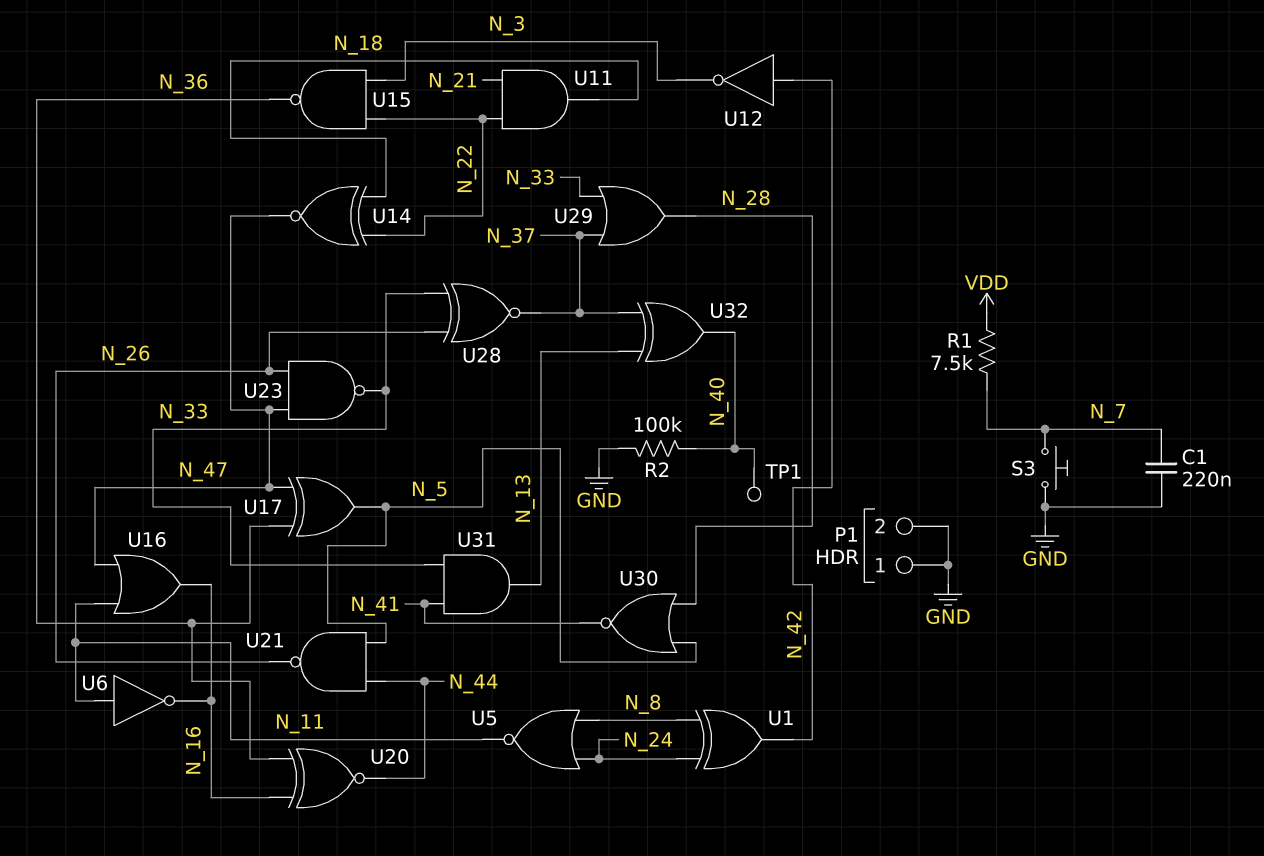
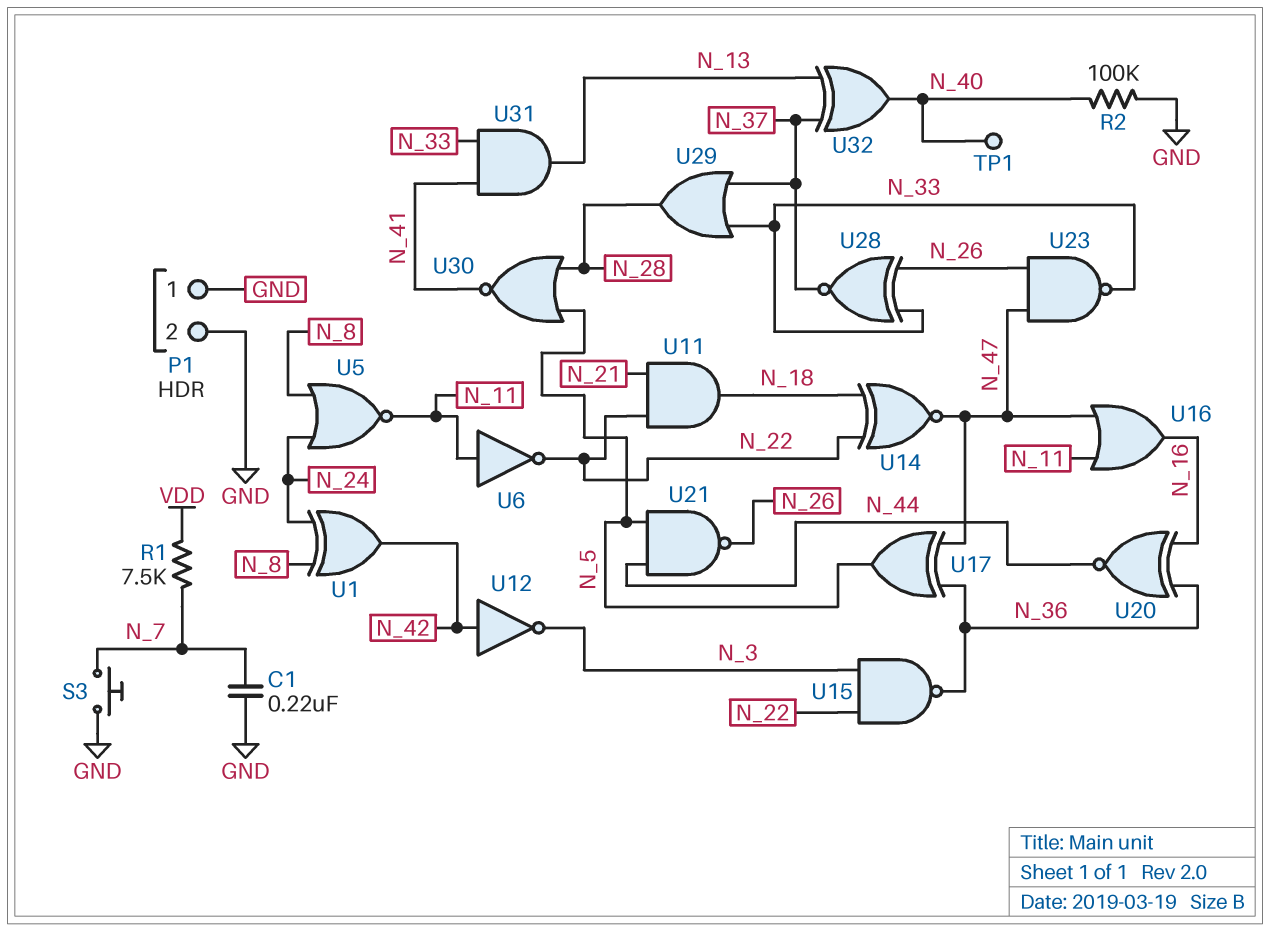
U6: NOT (in N_11, out N_16) -> NOT (in N_11, out N_22)

